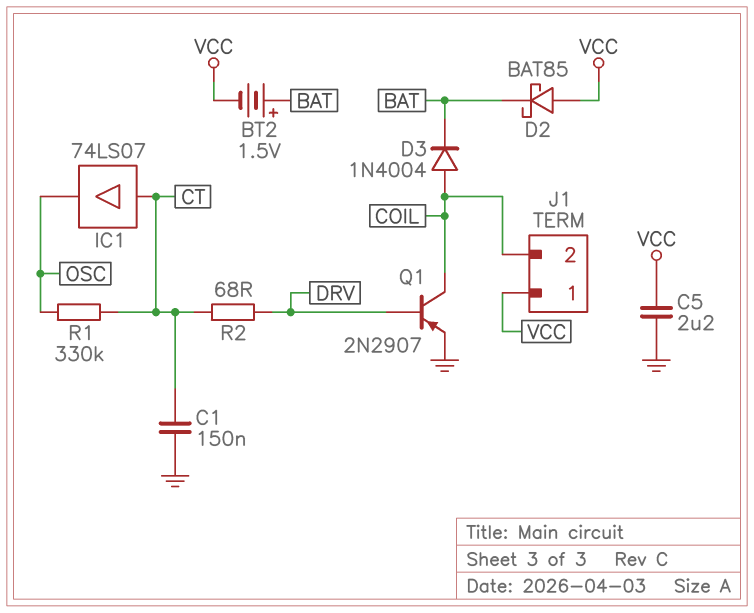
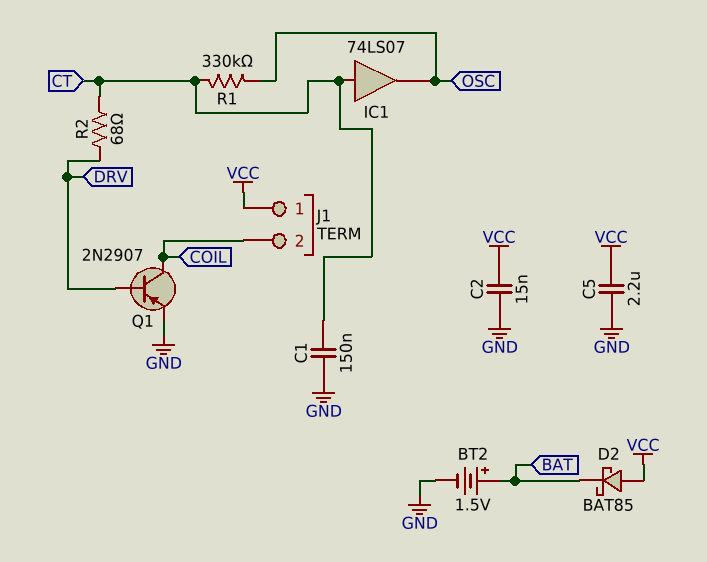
BT2: 1.5V (plus BAT, minus VCC) -> 1.5V (plus BAT, minus GND)
C2: none -> 15nF (GND, VCC)
D3: diode 1N4004 (A COIL, K BAT) -> none

